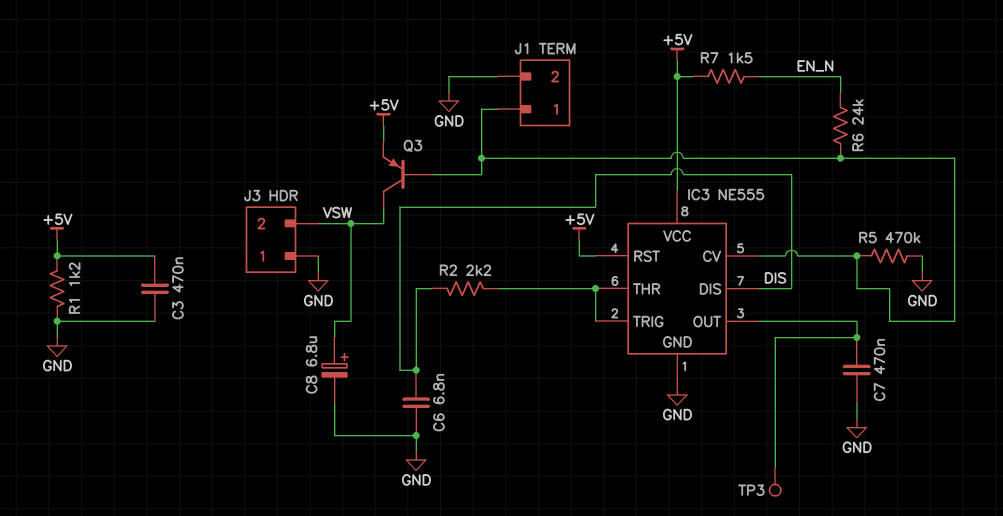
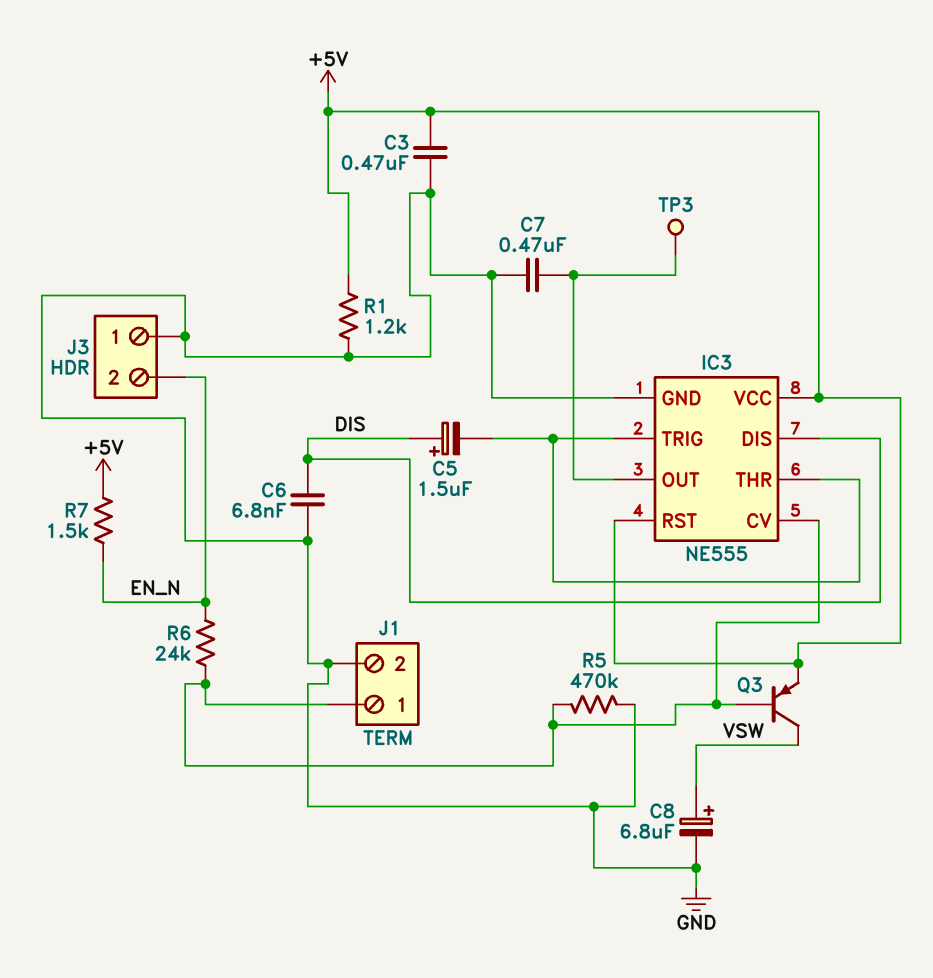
C5: none -> 1.5uF (plus DIS, minus IC3/THR)
J3 pin 2: VSW -> EN_N
R2: 2.2k (DIS, IC3/THR) -> none

